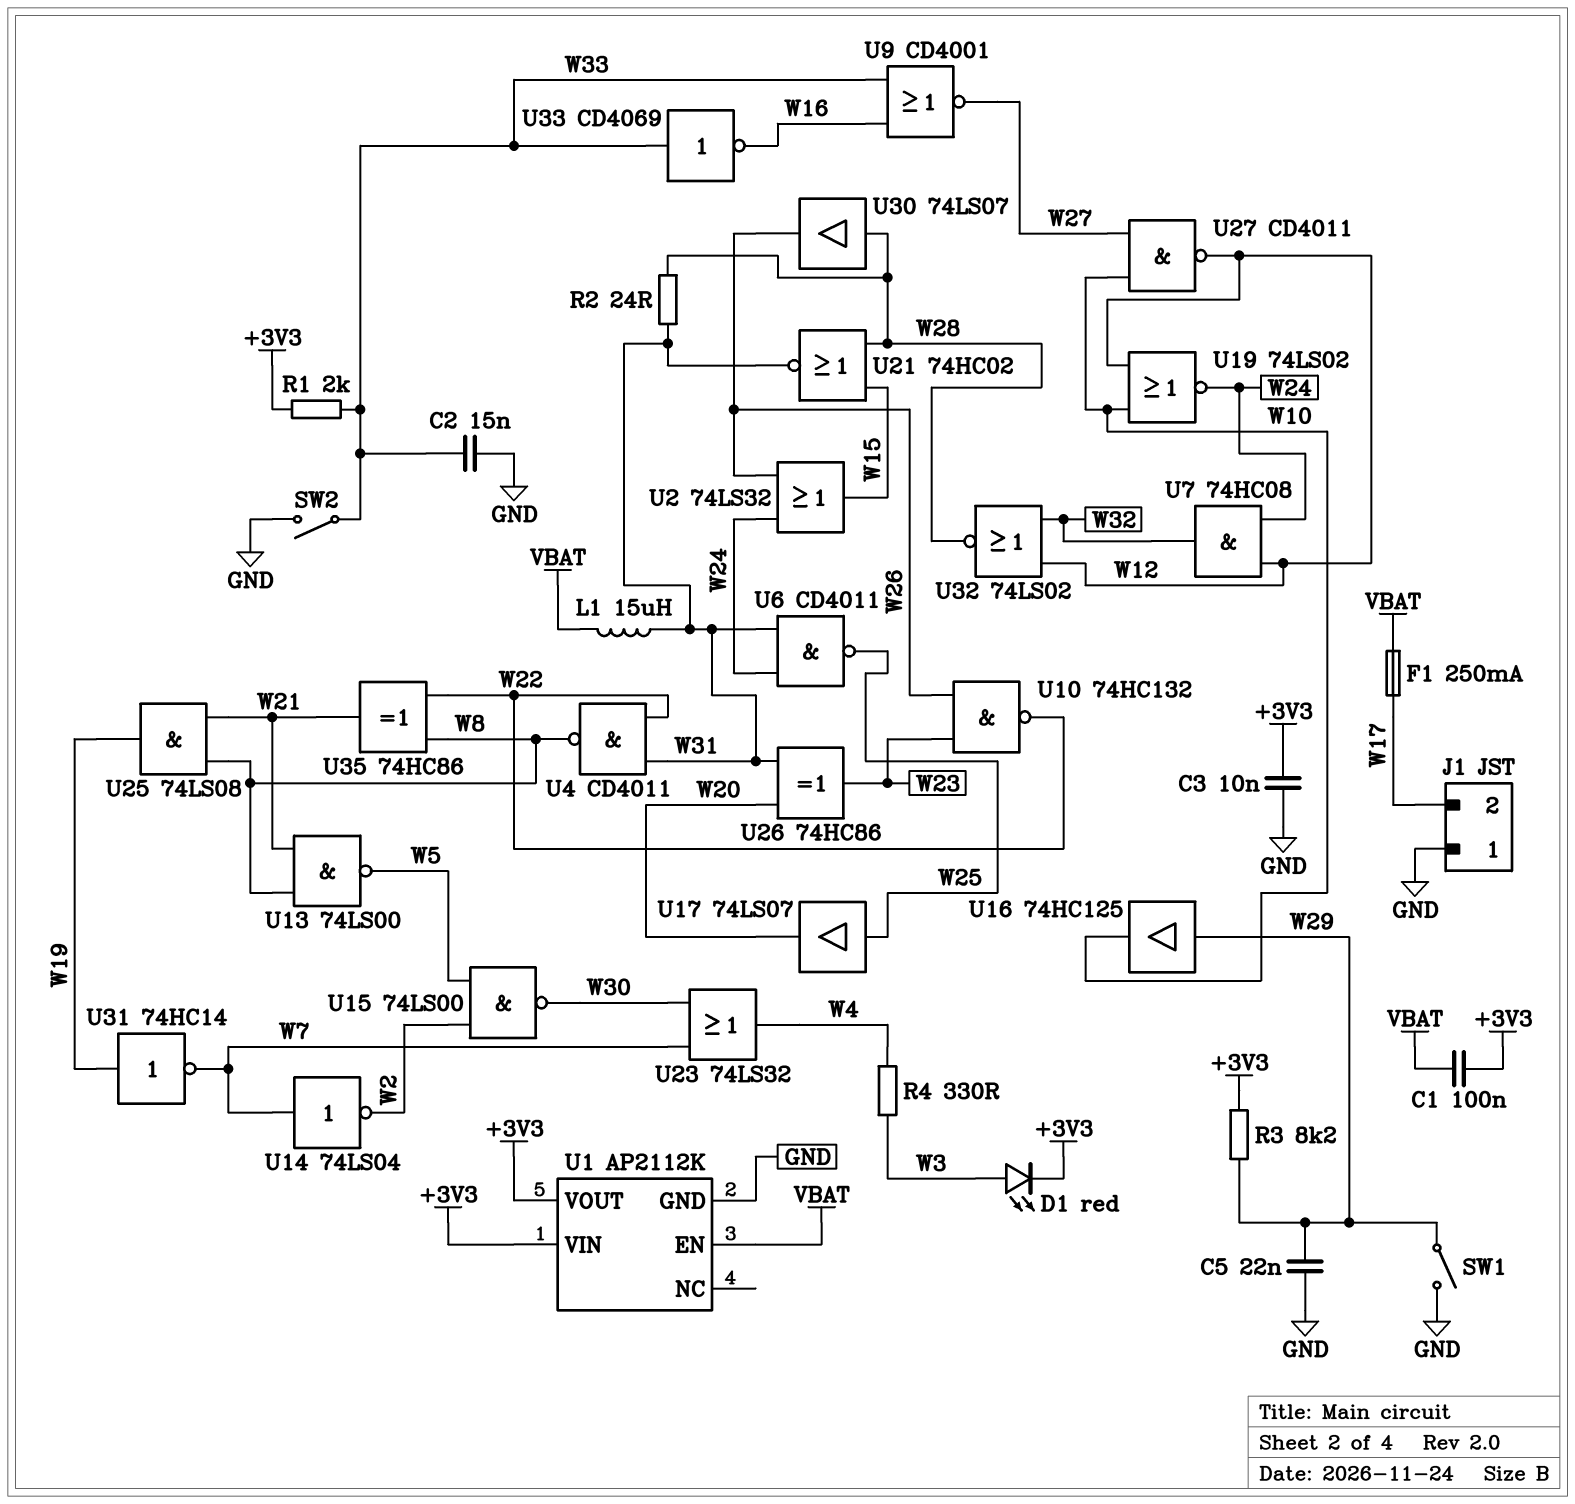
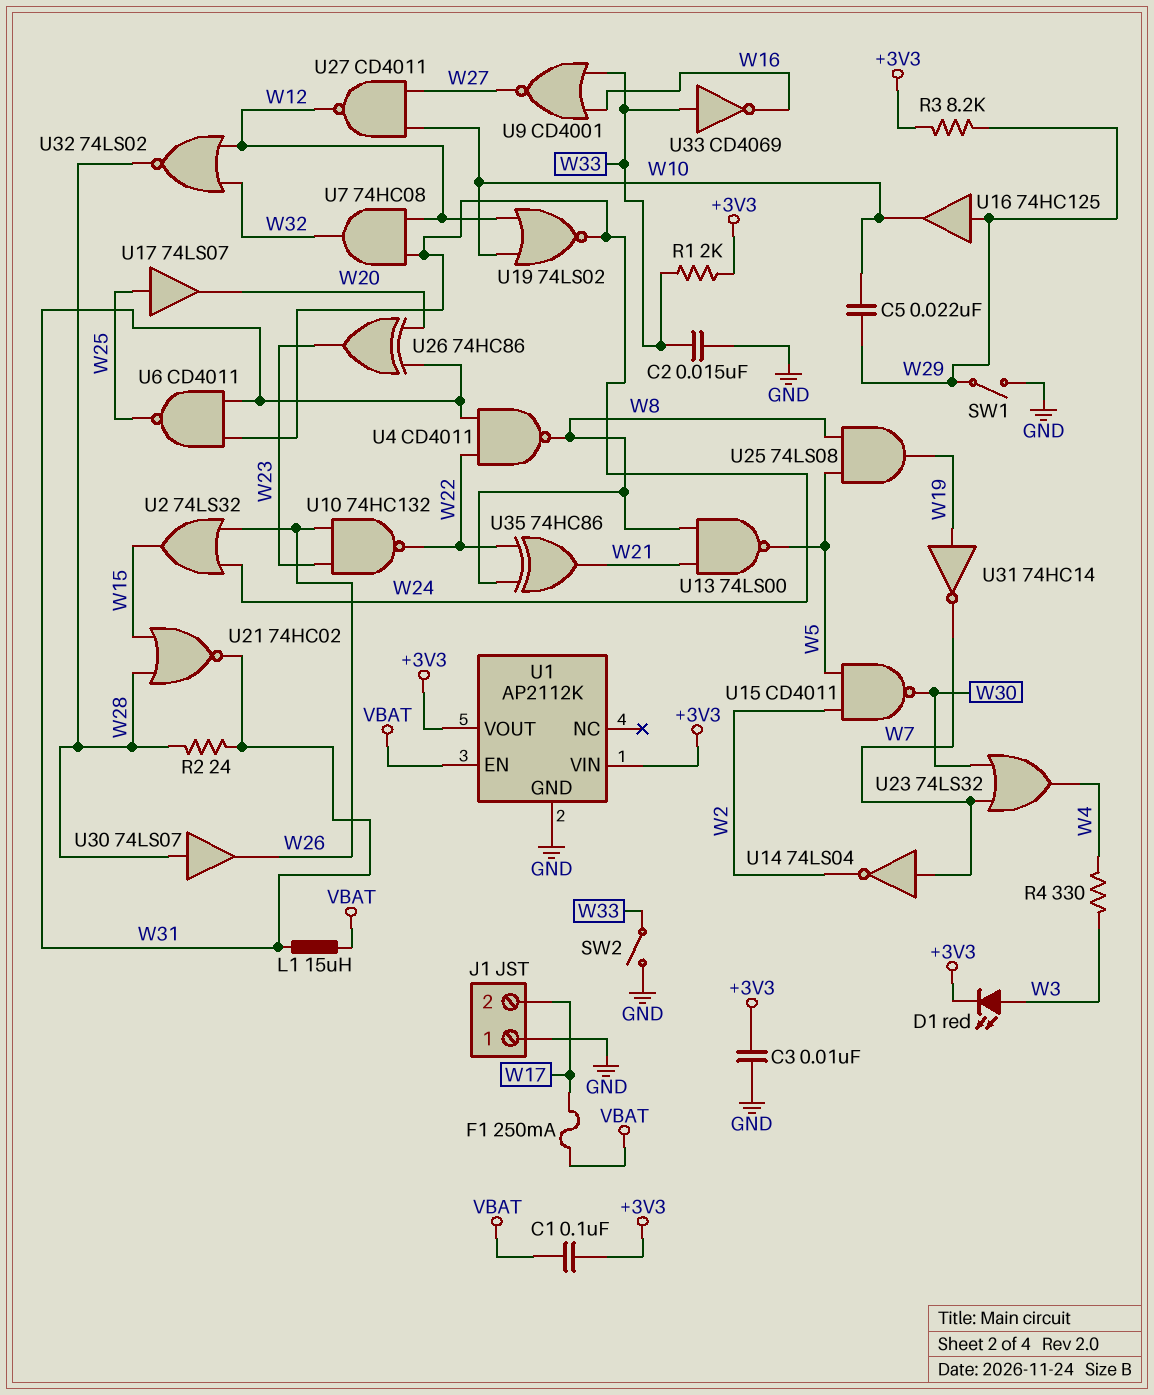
C5: 22nF (GND, W29) -> 22nF (W10, W29)
U15: NAND 74LS00 (in W2, in W5, out W30) -> NAND CD4011 (in W2, in W5, out W30)
U25: AND 74LS08 (in W8, in W21, out W19) -> AND 74LS08 (in W5, in W8, out W19)

